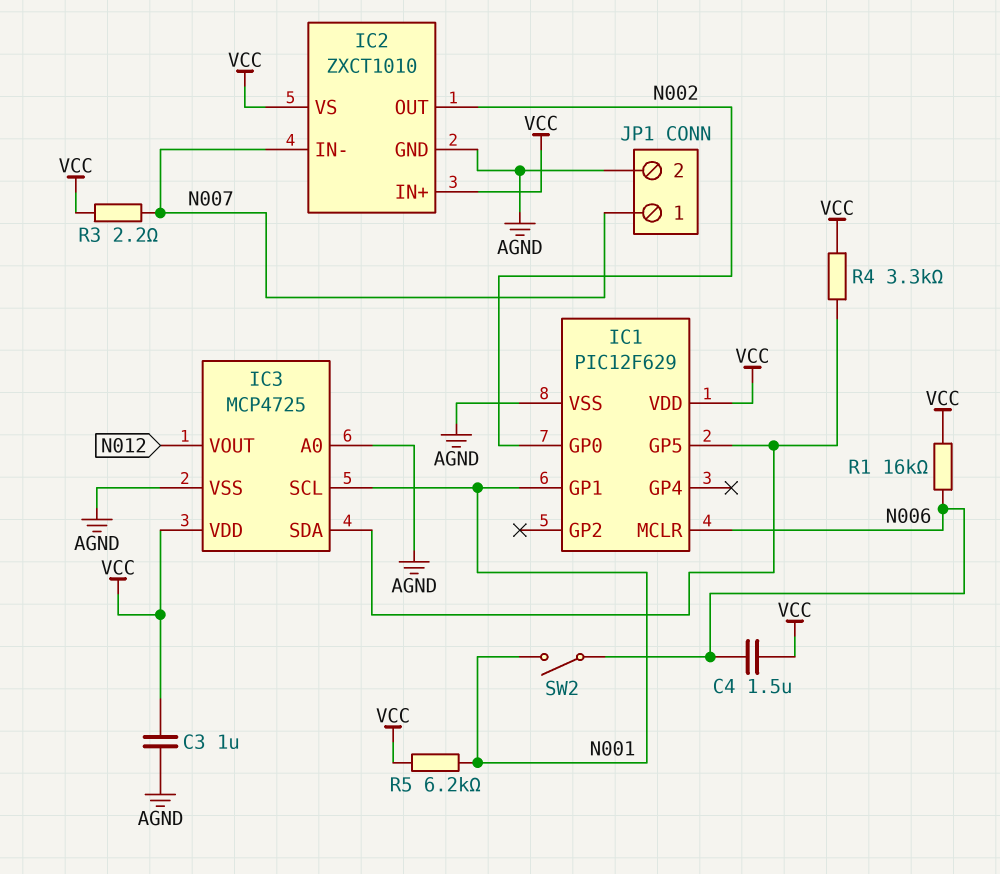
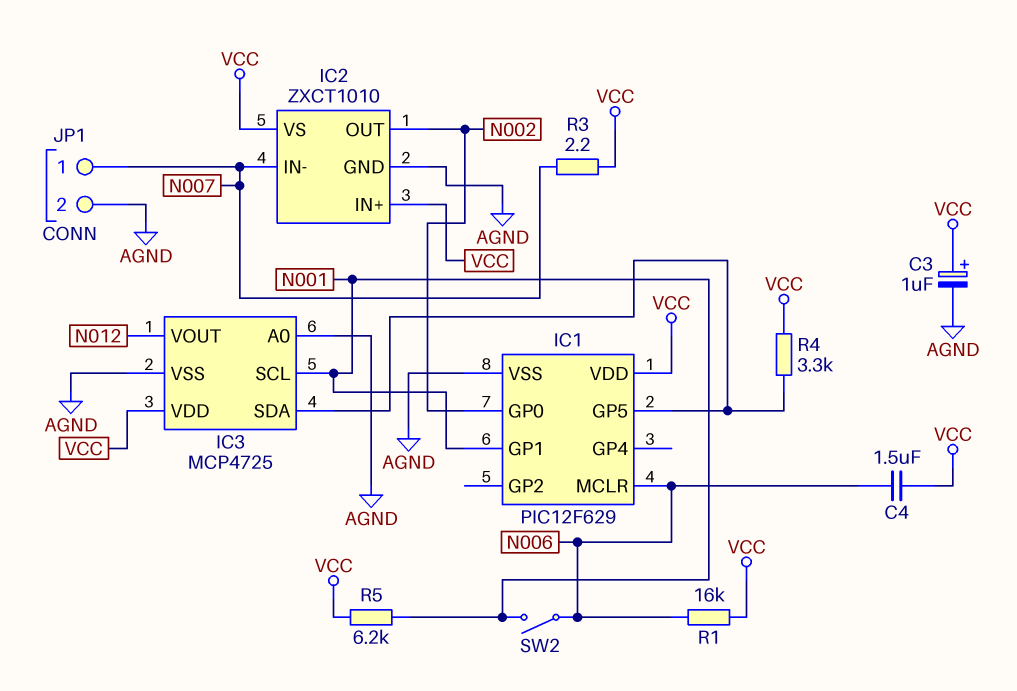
C3: 1uF (AGND, VCC) -> 1uF (plus VCC, minus AGND)

